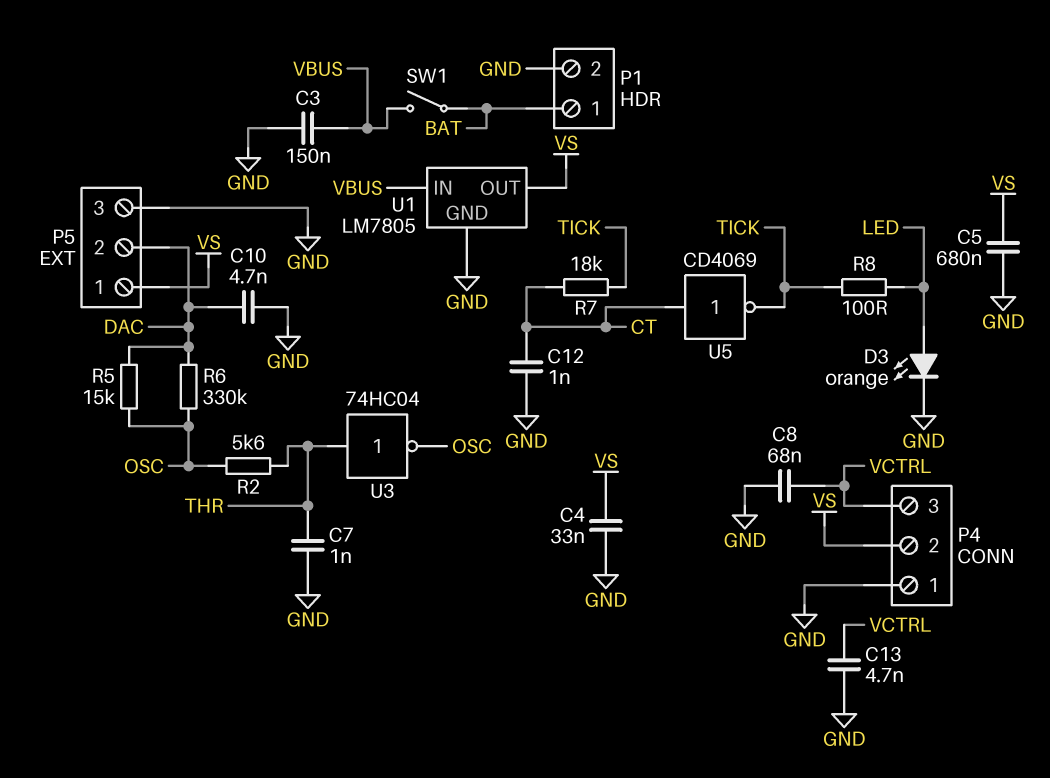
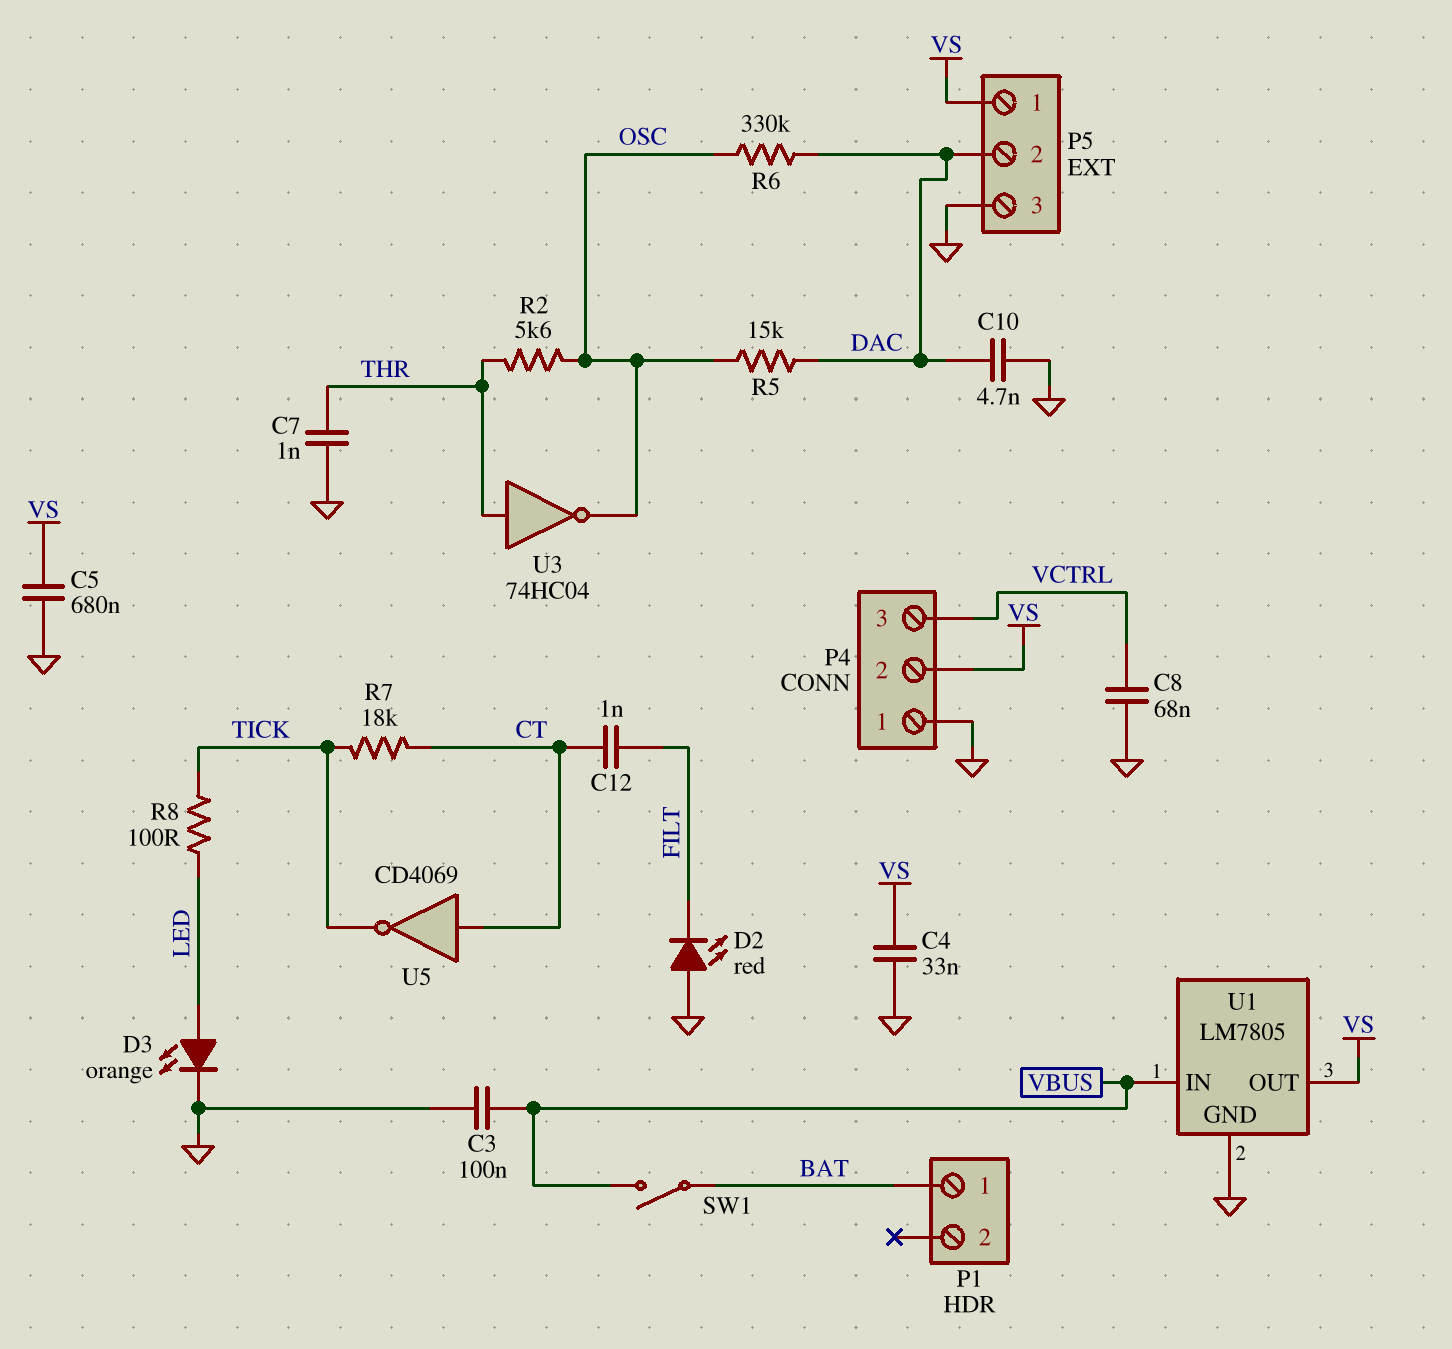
C3: 150nF (GND, VBUS) -> 100nF (GND, VBUS)
C12: 1nF (CT, GND) -> 1nF (CT, FILT)
C13: 4.7nF (GND, VCTRL) -> none
D2: none -> LED red (A GND, K FILT)
P1 pin 2: GND -> none

